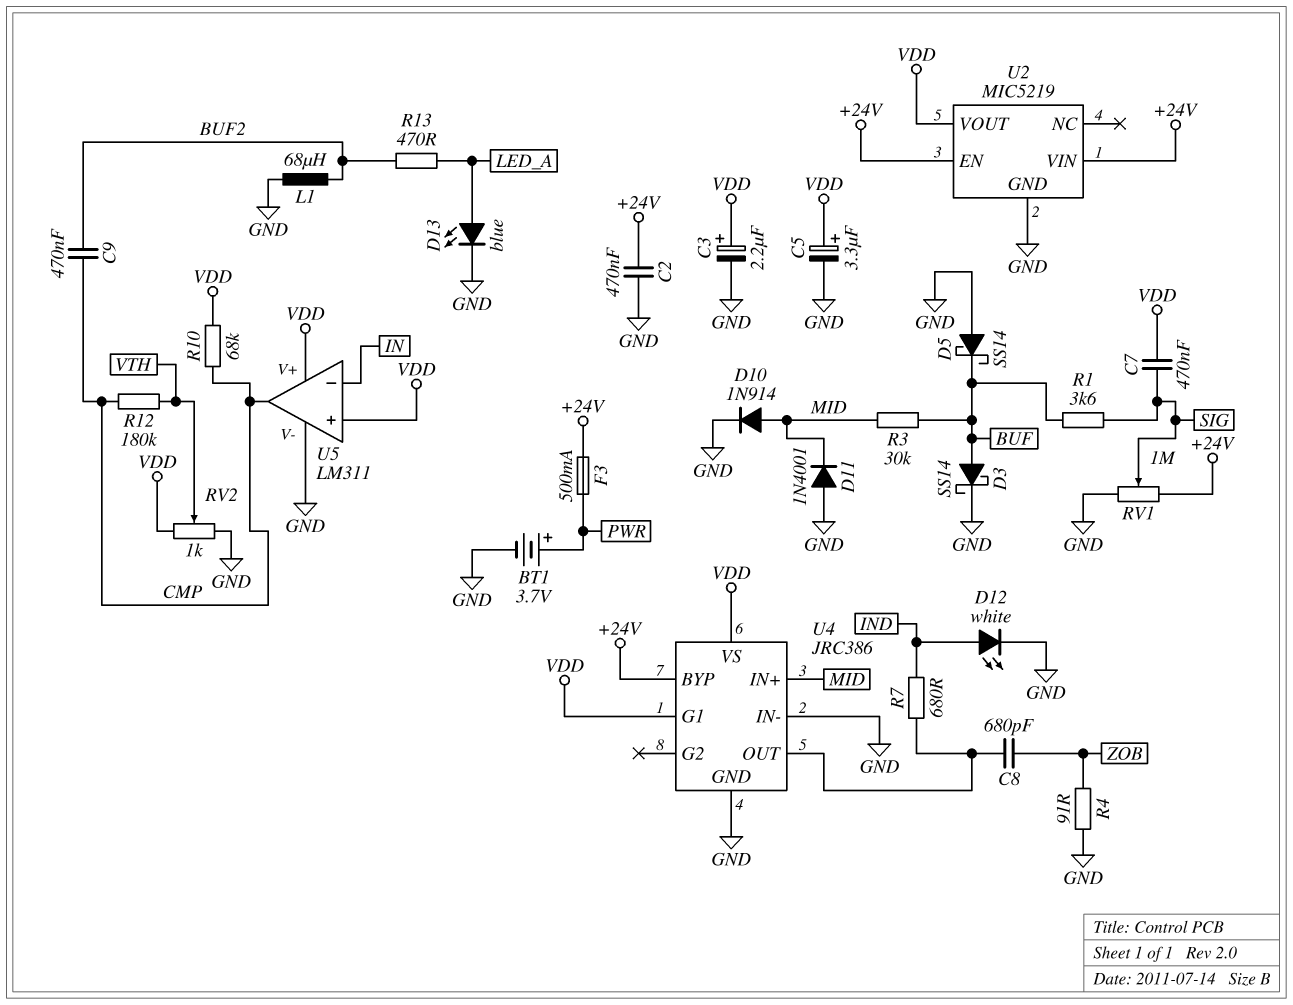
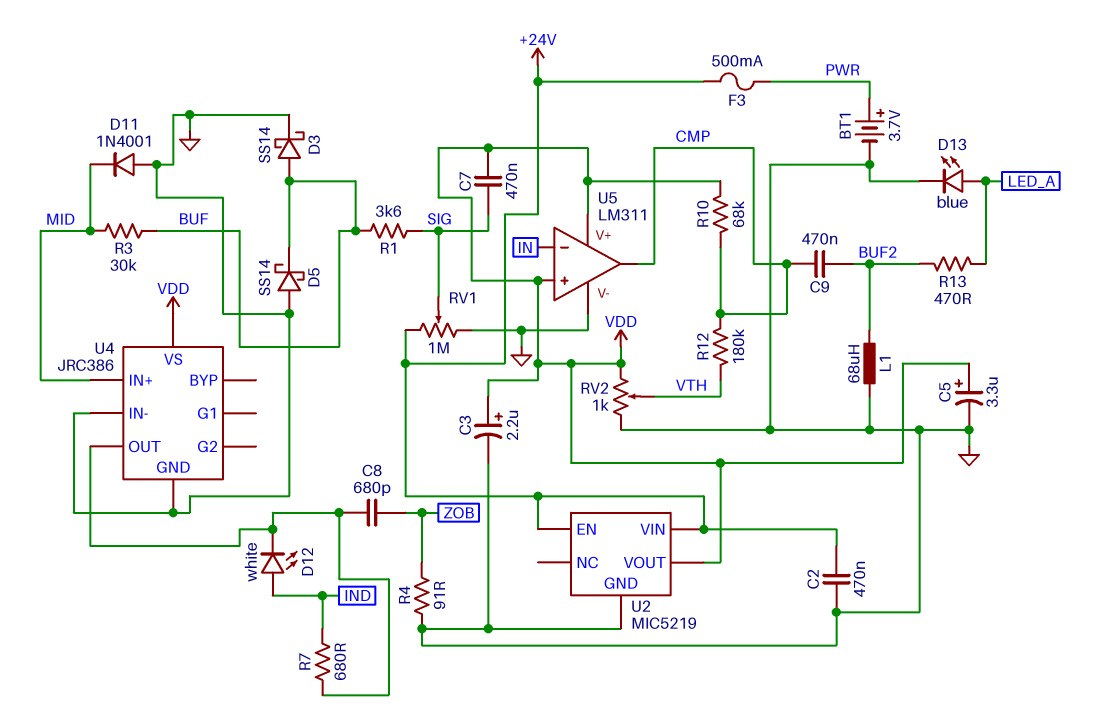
D10: diode 1N914 (A MID, K GND) -> none
D12: LED white (A IND, K GND) -> LED white (A IND, K U4/OUT)
U4 pin BYP: +24V -> none
U4 pin G1: VDD -> none

